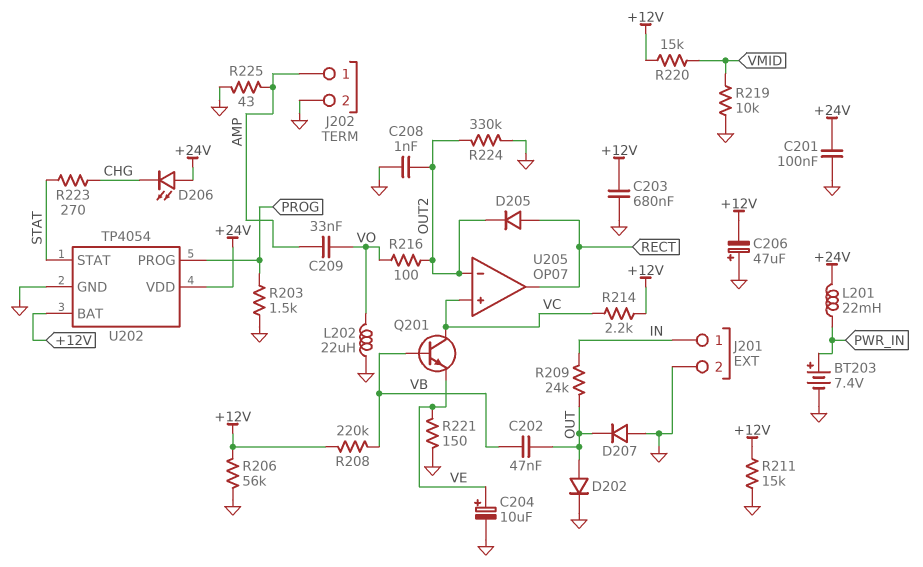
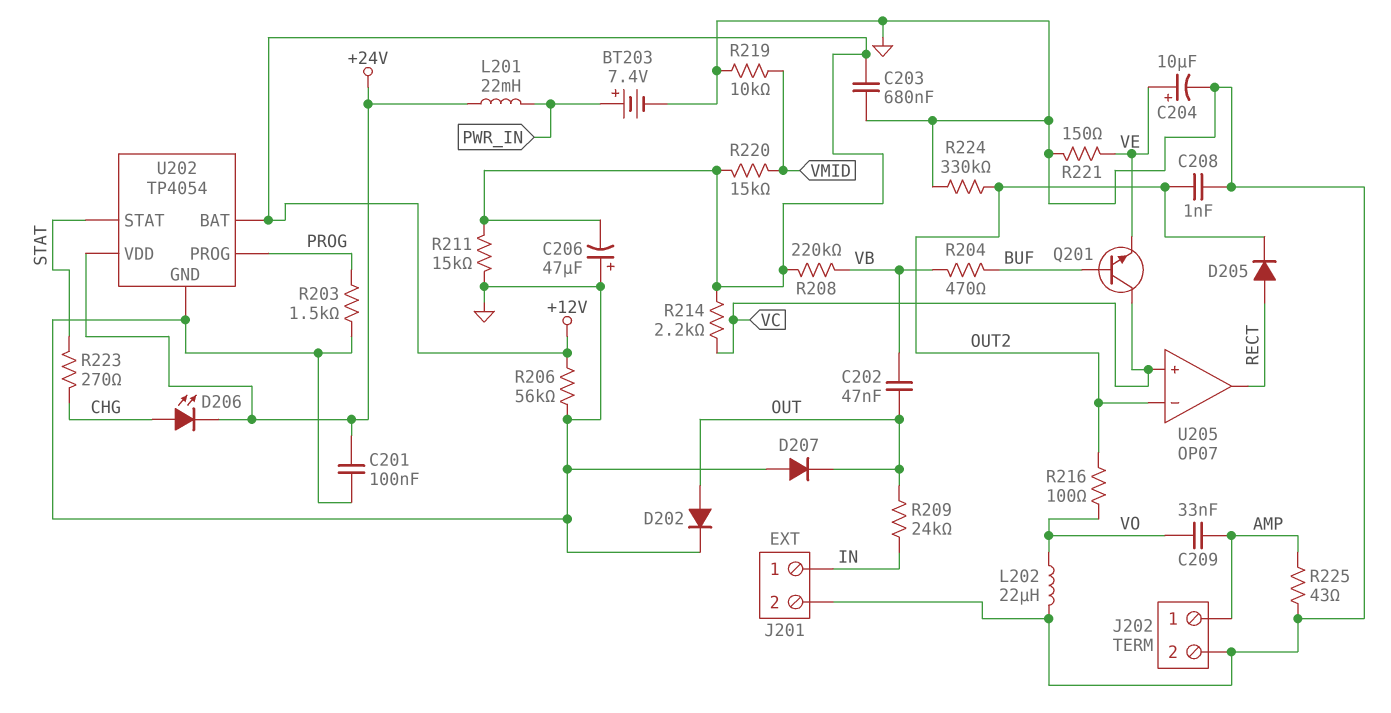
D206: LED (A +24V, K CHG) -> LED (A CHG, K +24V)
Q201: NPN (B VB, C VC, E VE) -> NPN (B BUF, C VC, E VE)
R204: none -> 470 (BUF, VB)

